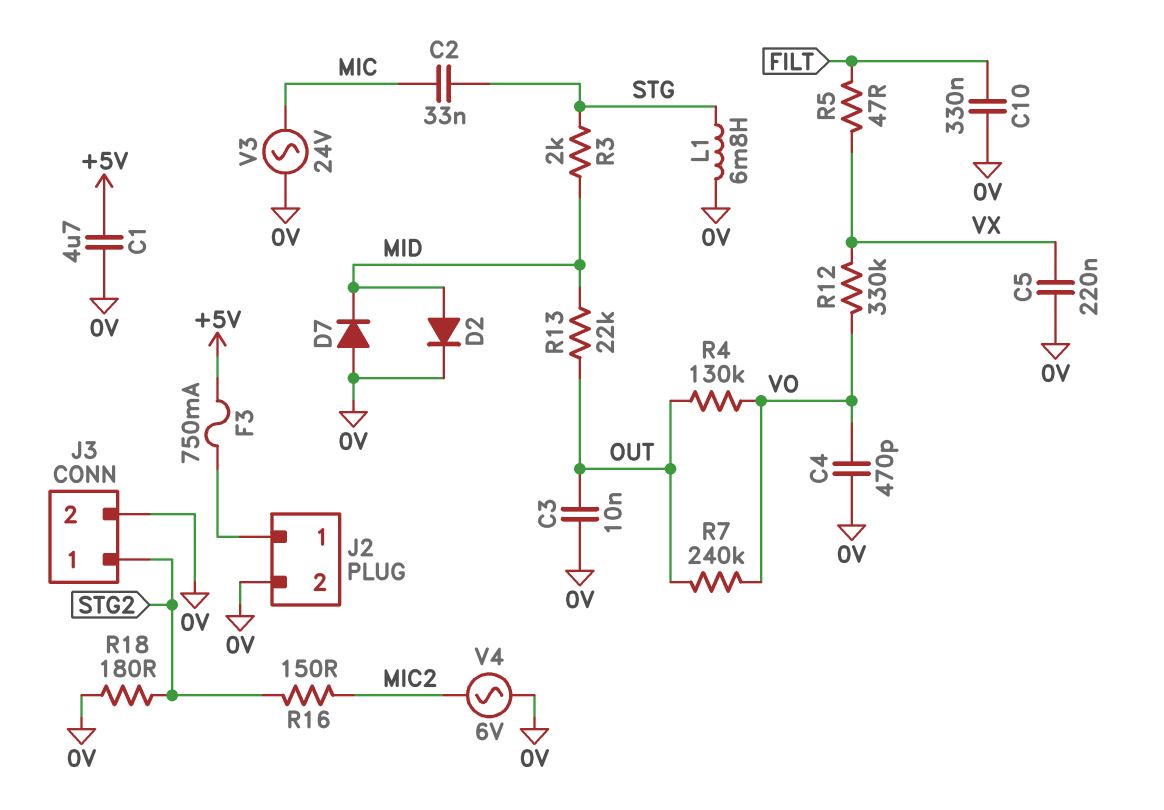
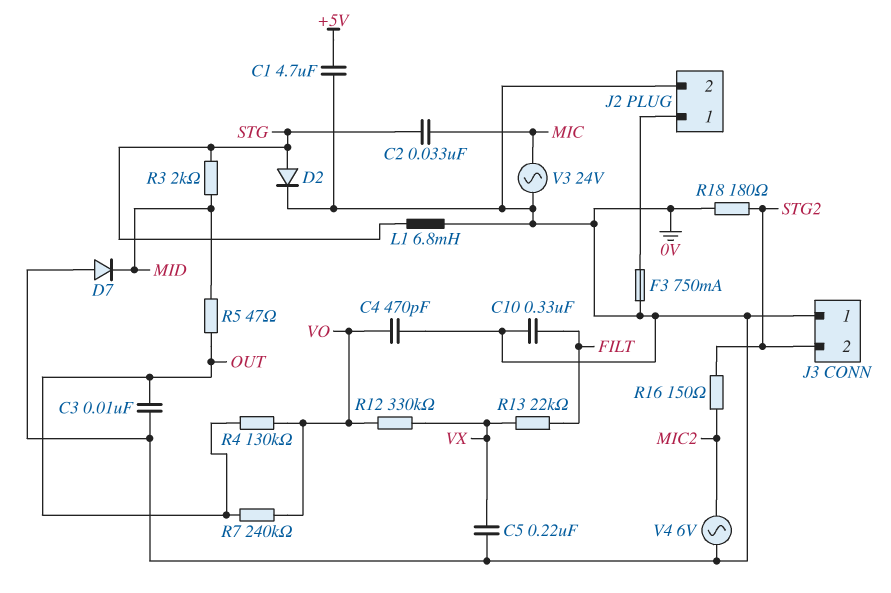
D2: diode (A MID, K 0V) -> diode (A STG, K 0V)
F3: 750mA (+5V, J2/1) -> 750mA (0V, J2/1)
J3 pin 1: STG2 -> 0V
J3 pin 2: 0V -> STG2
R5: 47 (FILT, VX) -> 47 (MID, OUT)
R13: 22k (MID, OUT) -> 22k (FILT, VX)

